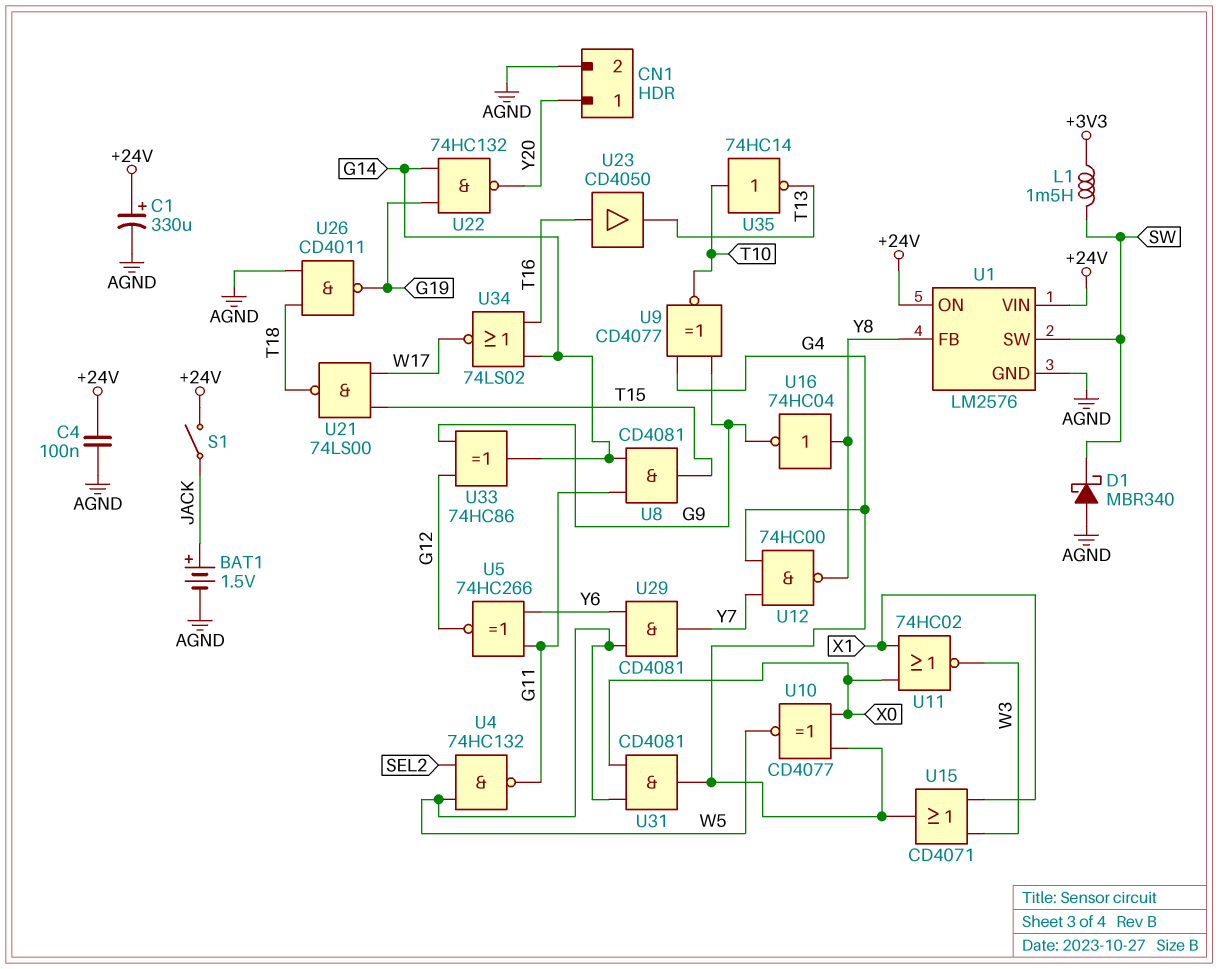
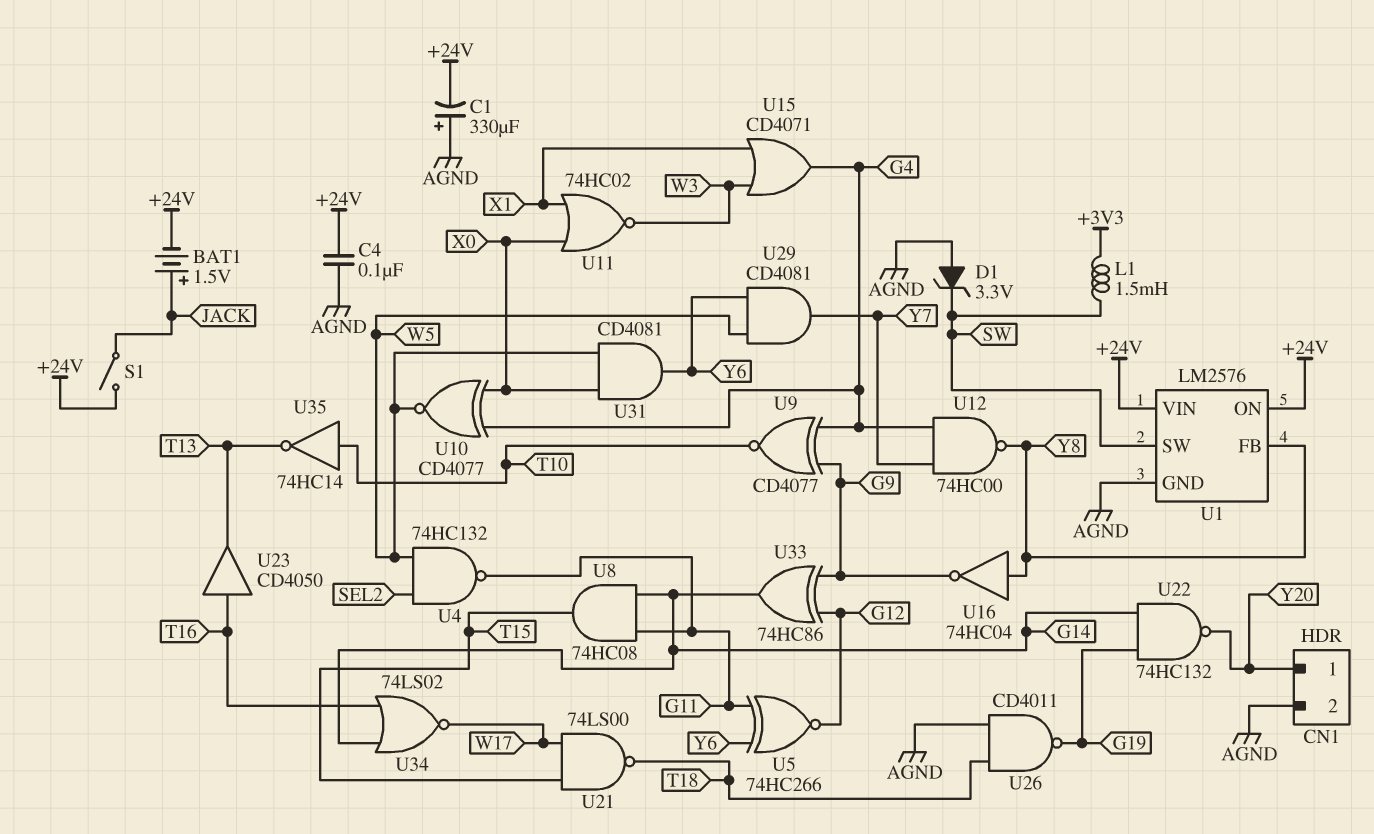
BAT1: 1.5V (plus JACK, minus AGND) -> 1.5V (plus JACK, minus +24V)
C1: 330uF (plus +24V, minus AGND) -> 330uF (plus AGND, minus +24V)
D1: schottky MBR340 (A AGND, K SW) -> zener 3.3V (A AGND, K SW)
U8: AND CD4081 (in G11, in G14, out T15) -> AND 74HC08 (in G11, in G14, out T15)
U31: AND CD4081 (in W5, in X0, out G4) -> AND CD4081 (in W5, in X0, out Y6)

